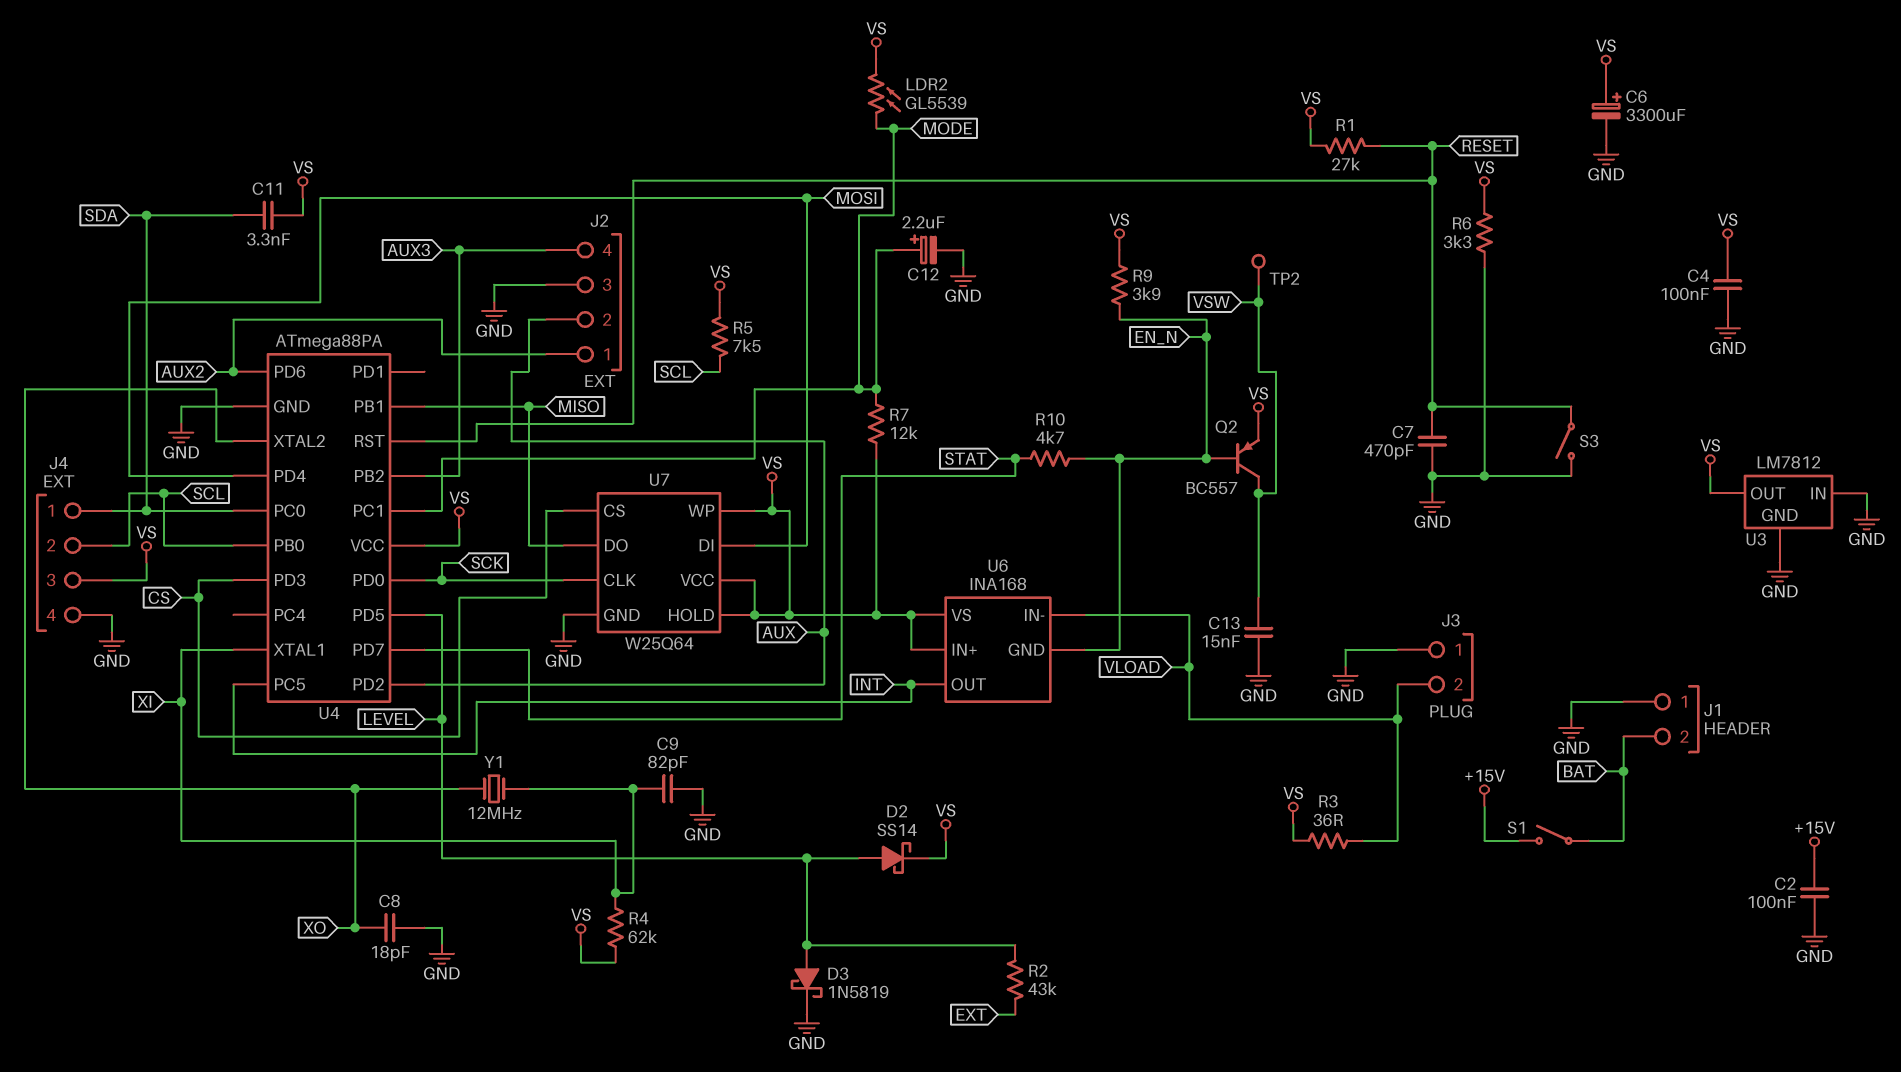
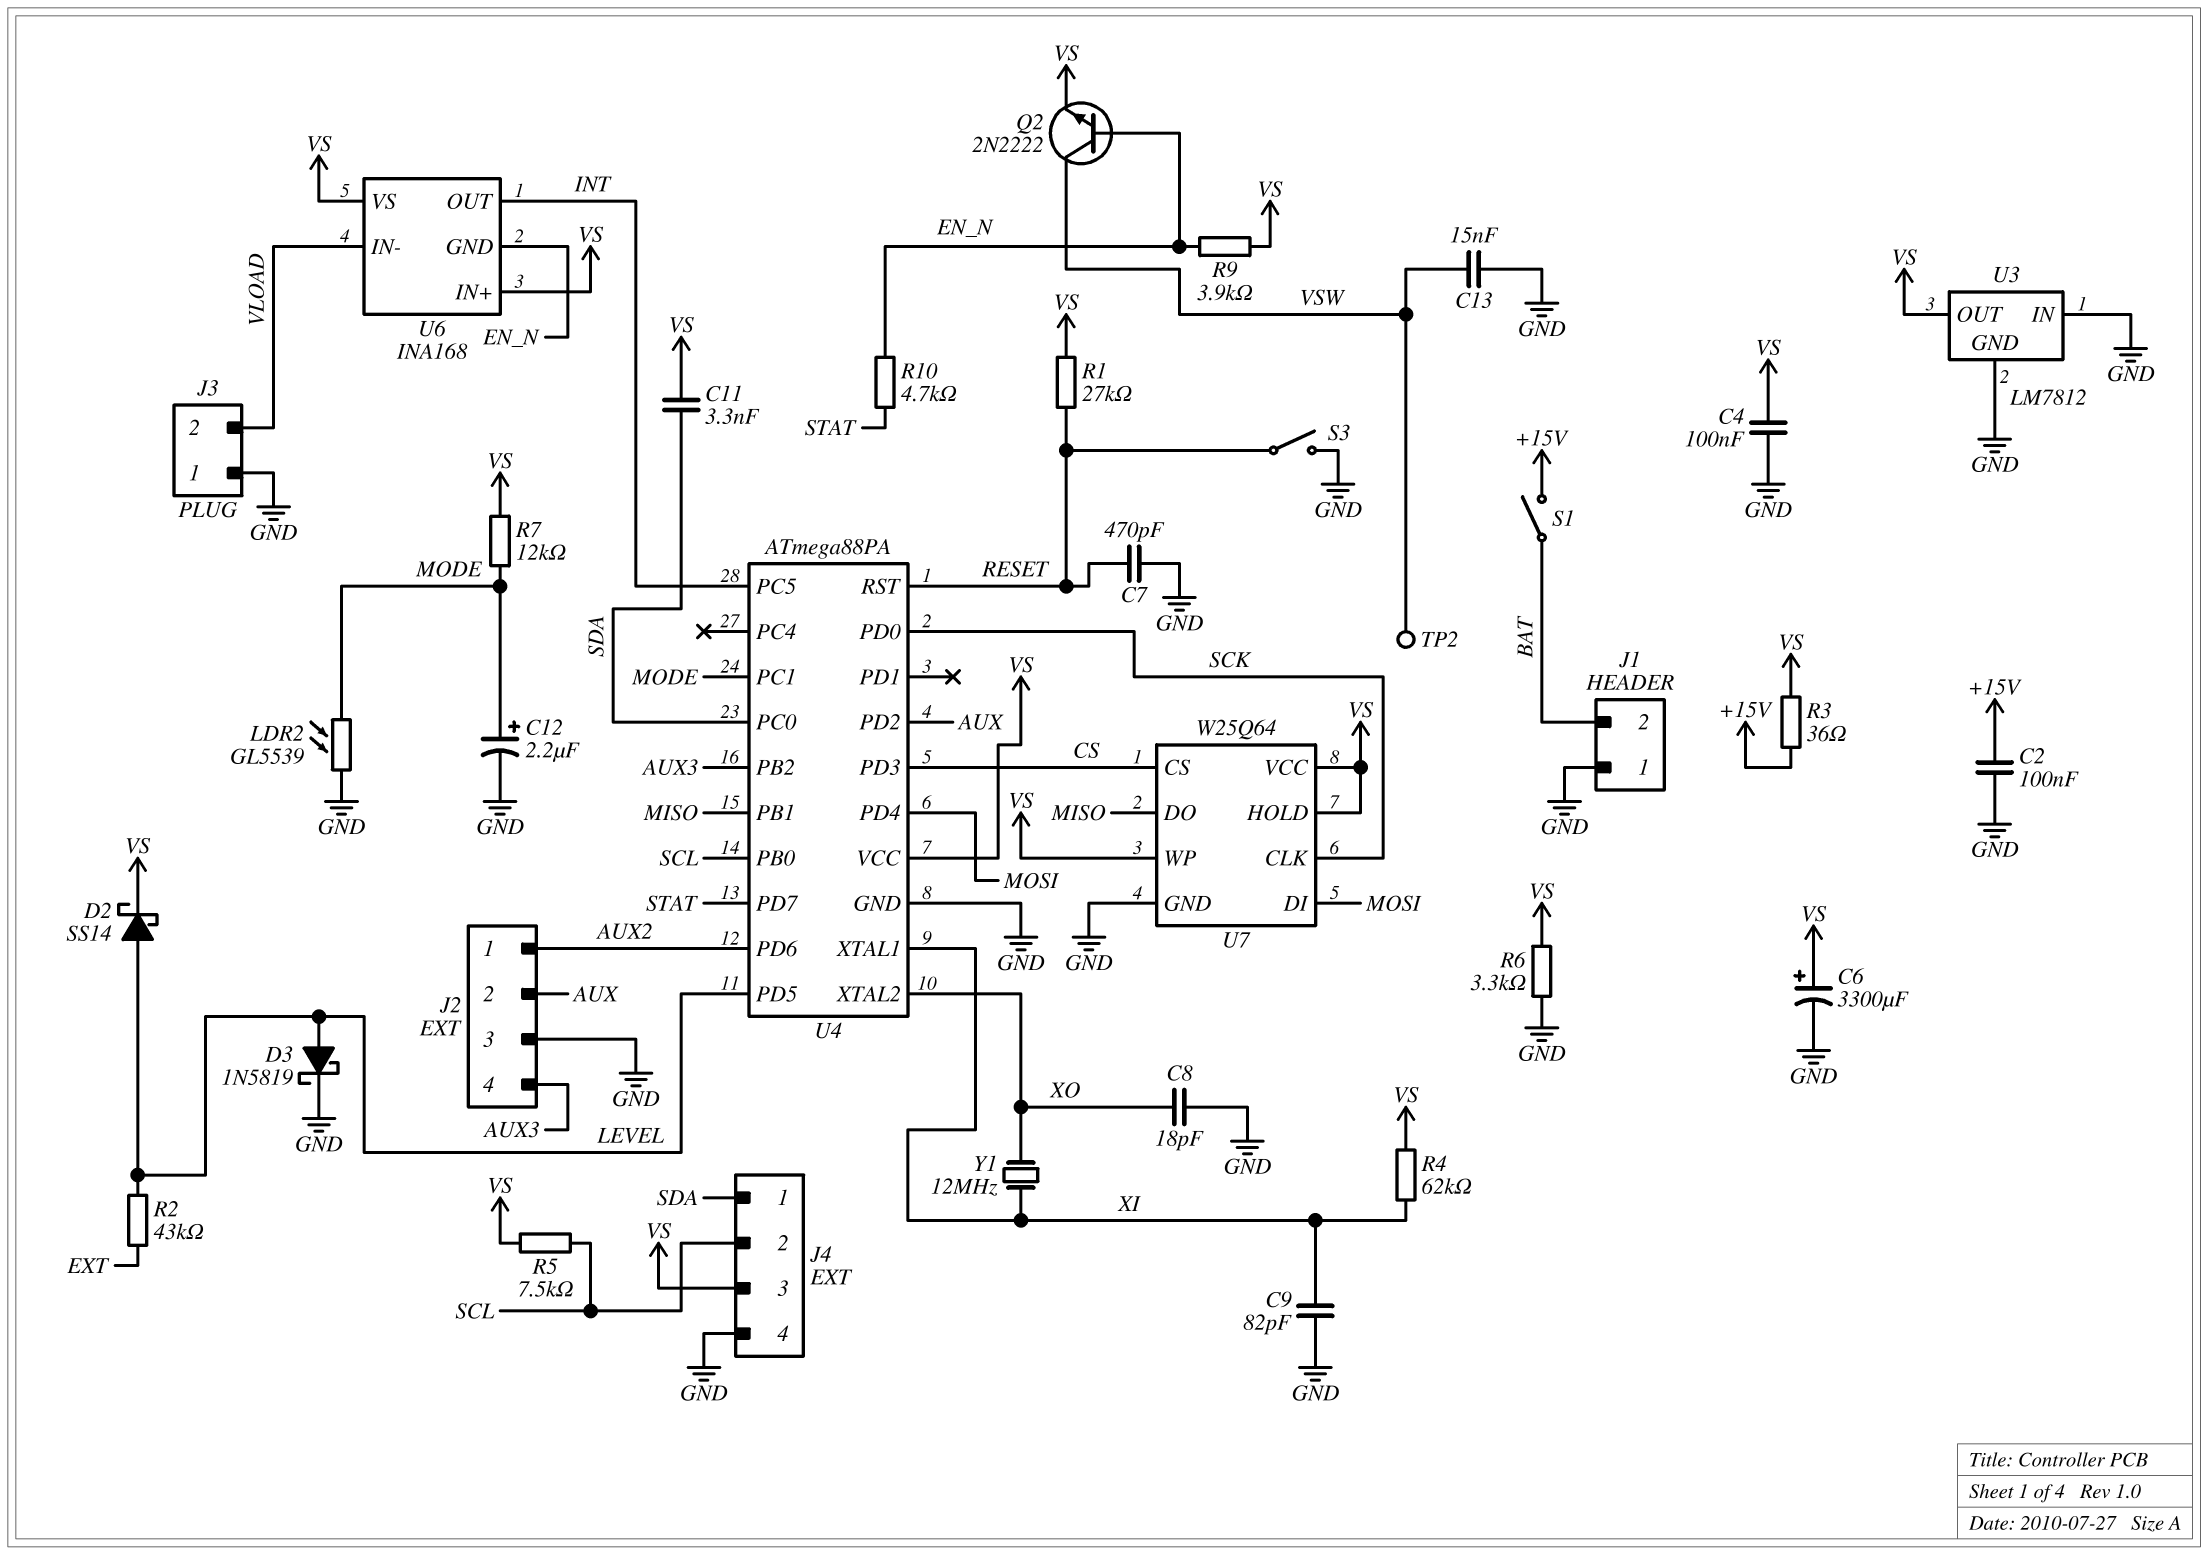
LDR2: GL5539 (MODE, VS) -> GL5539 (GND, MODE)
Q2: PNP BC557 (B EN_N, C VSW, E VS) -> NPN 2N2222 (B EN_N, C VSW, E VS)
R3: 36 (VLOAD, VS) -> 36 (+15V, VS)

